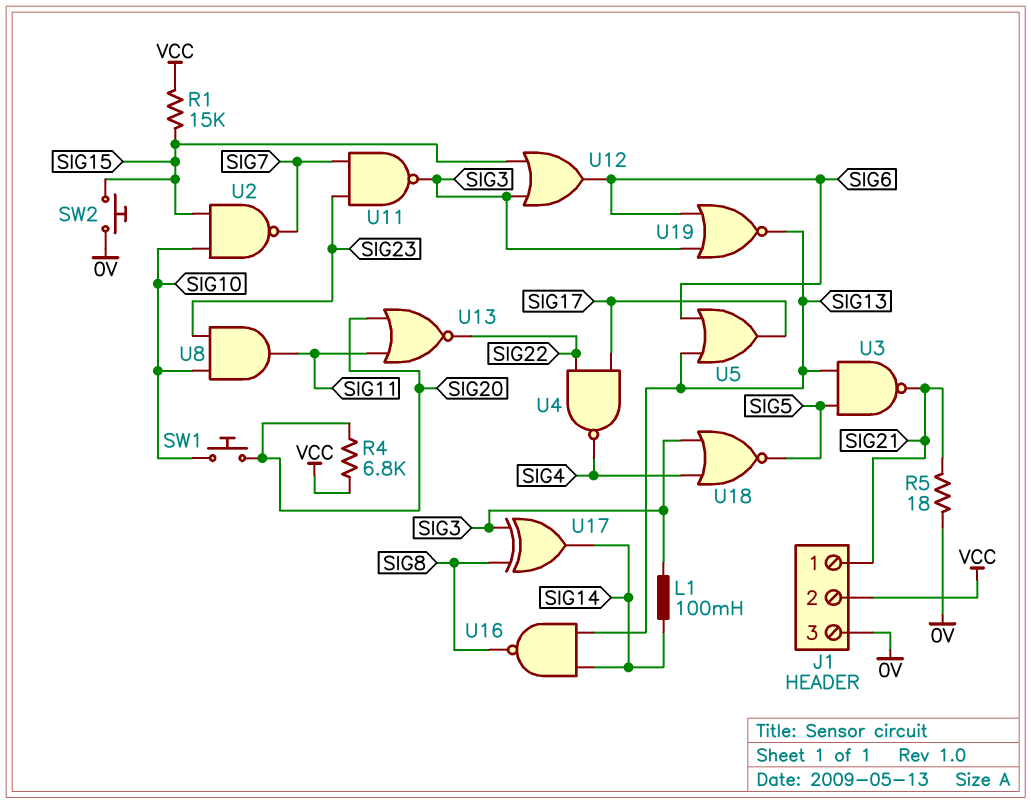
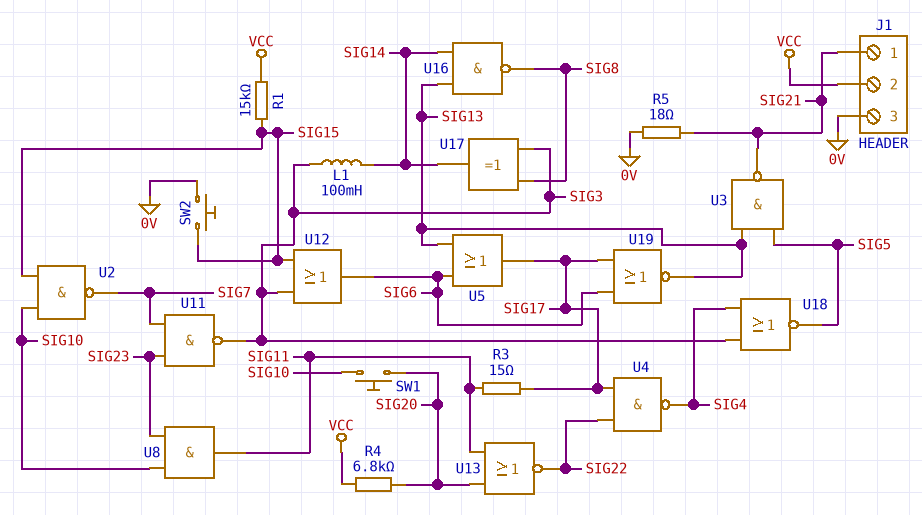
R3: none -> 15 (SIG11, SIG17)
U19: NOR (in SIG3, in SIG6, out SIG13) -> NOR (in SIG6, in SIG17, out SIG13)

